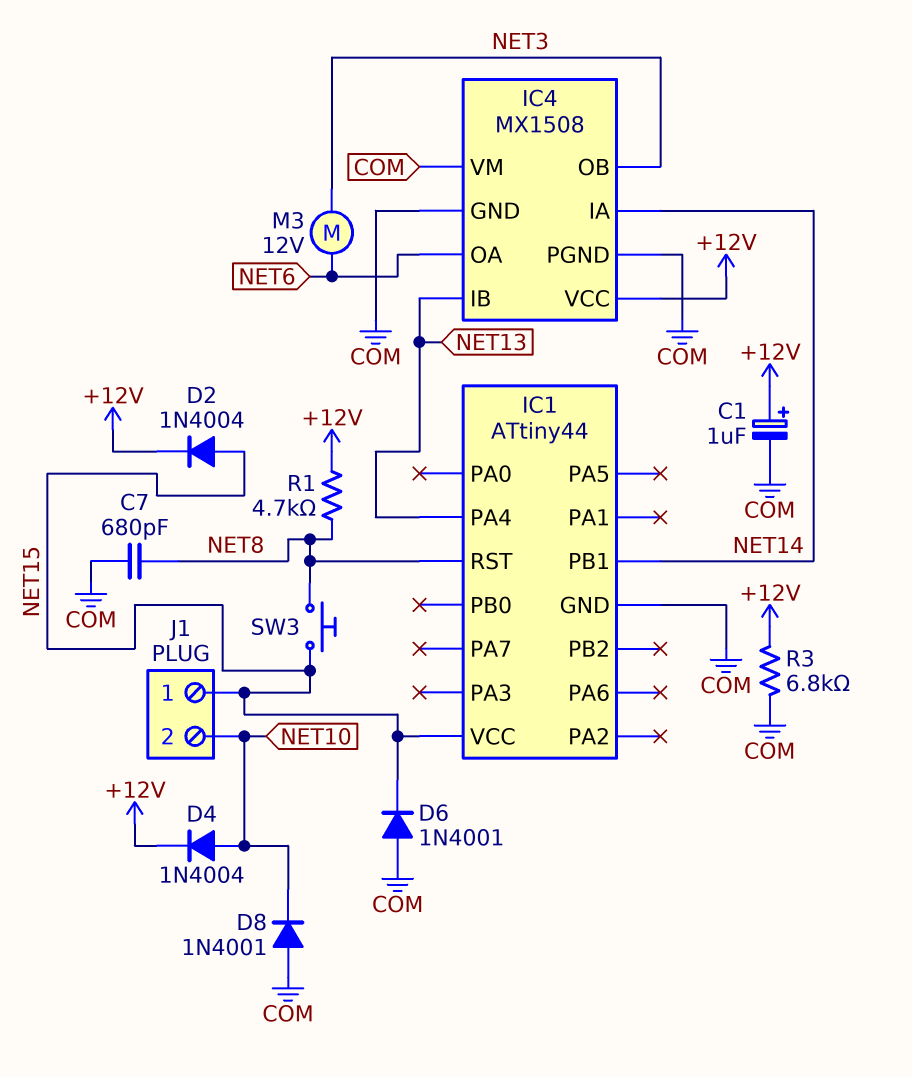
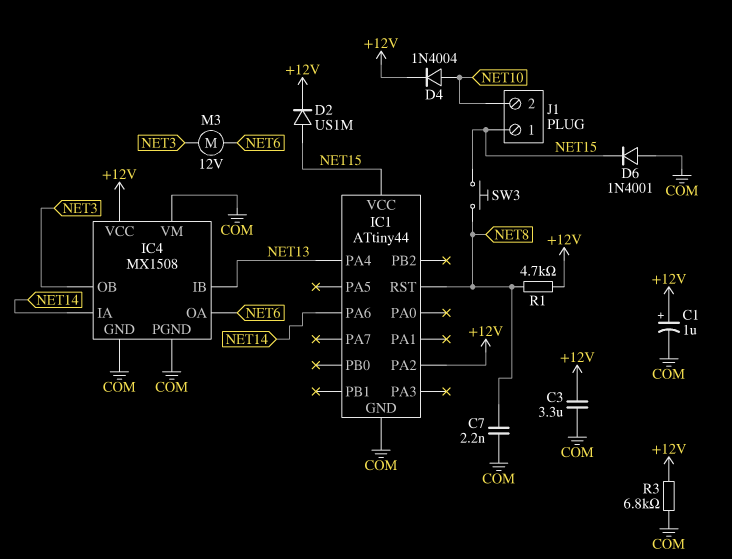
C3: none -> 3.3uF (+12V, COM)
C7: 680pF (COM, NET8) -> 2.2nF (COM, NET8)
D2: diode 1N4004 (A NET15, K +12V) -> diode US1M (A NET15, K +12V)
D8: diode 1N4001 (A COM, K NET10) -> none
IC1 pin PA2: none -> +12V
IC1 pin PA6: none -> NET14
IC1 pin PB1: NET14 -> none

